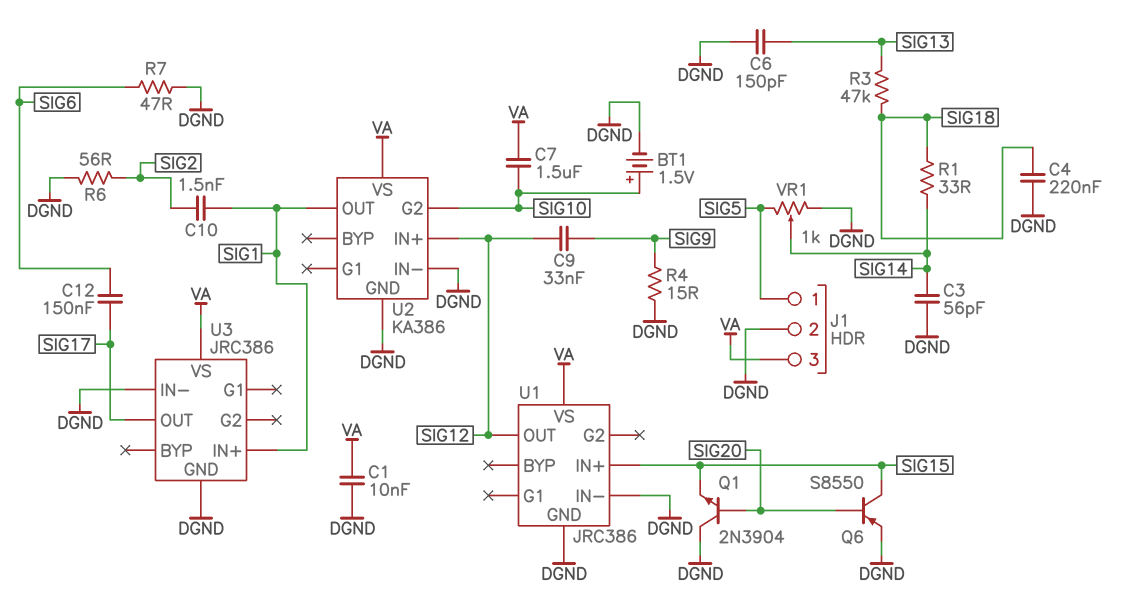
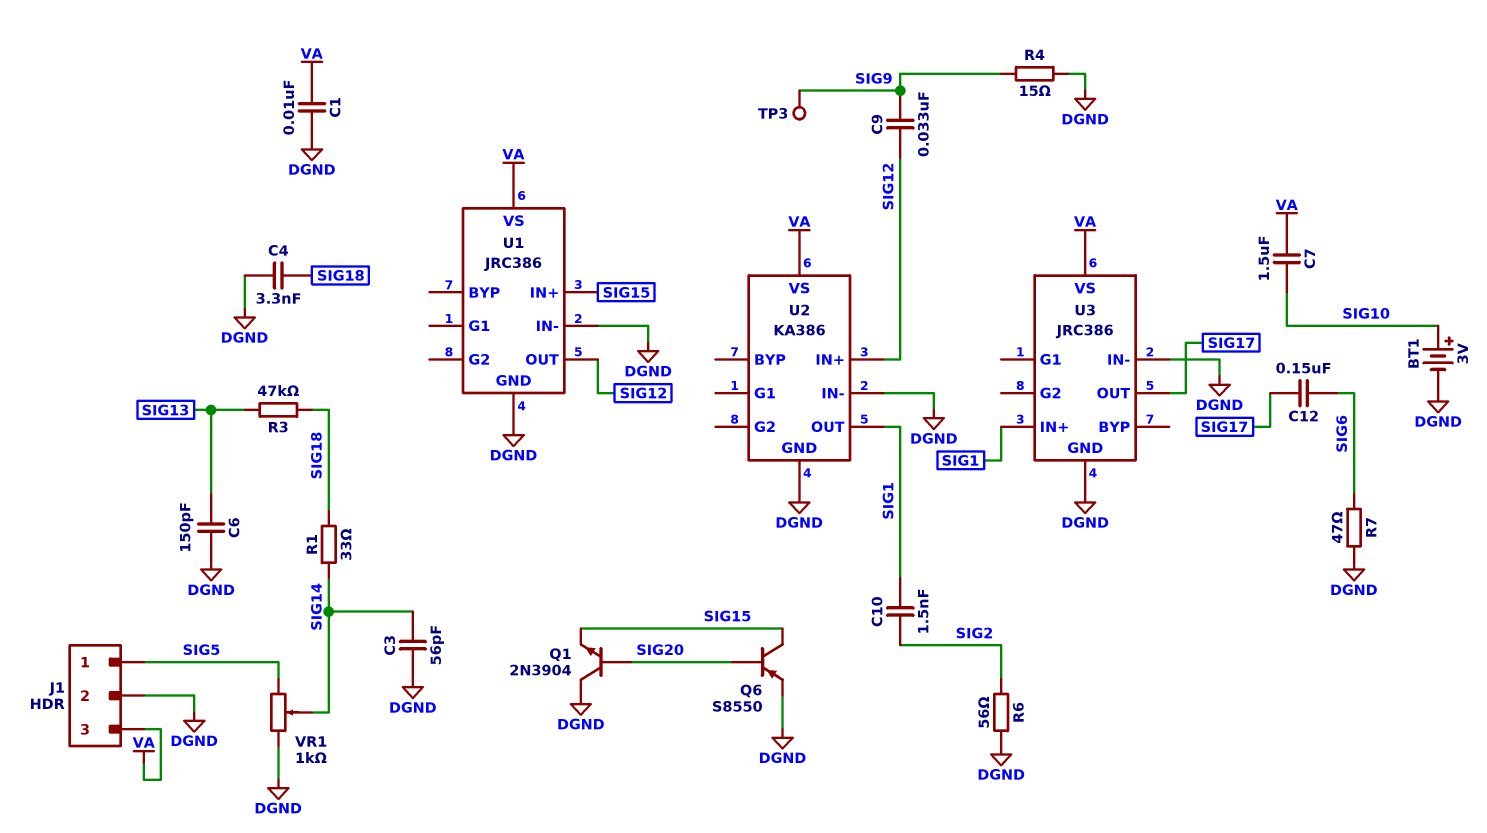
BT1: 1.5V (plus SIG10, minus DGND) -> 3V (plus SIG10, minus DGND)
C4: 220nF (DGND, SIG18) -> 3.3nF (DGND, SIG18)
TP3: none -> test point (SIG9)
U2 pin G2: SIG10 -> none

